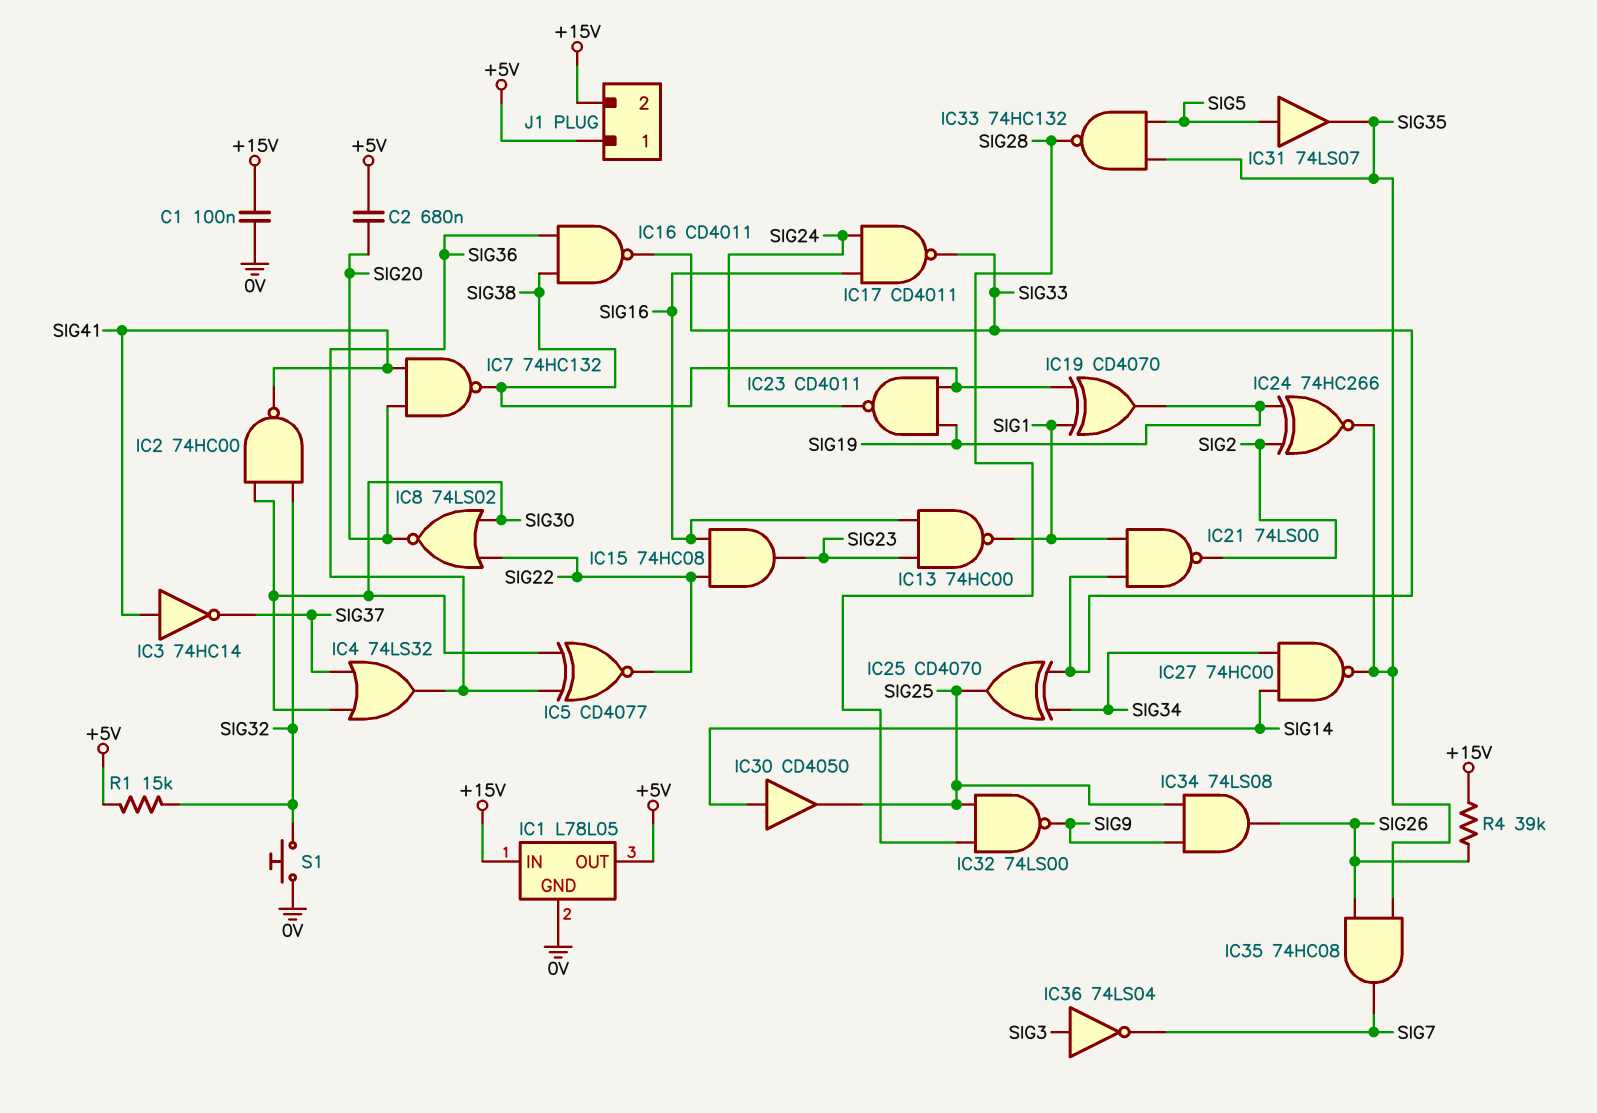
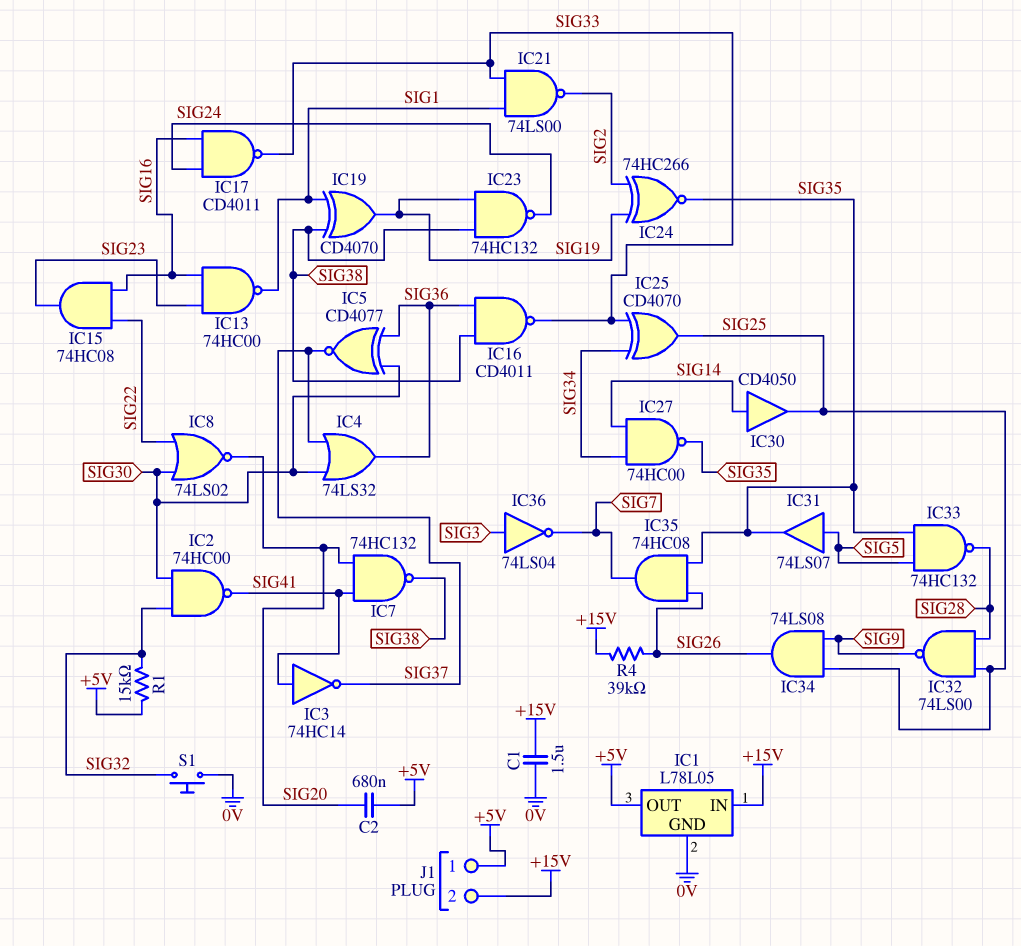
C1: 100nF (+15V, 0V) -> 1.5uF (+15V, 0V)
IC5: XNOR CD4077 (in SIG30, in SIG36, out SIG22) -> XNOR CD4077 (in SIG30, in SIG36, out SIG37)
IC23: NAND CD4011 (in SIG19, in SIG38, out SIG24) -> NAND 74HC132 (in SIG19, in SIG38, out SIG24)

